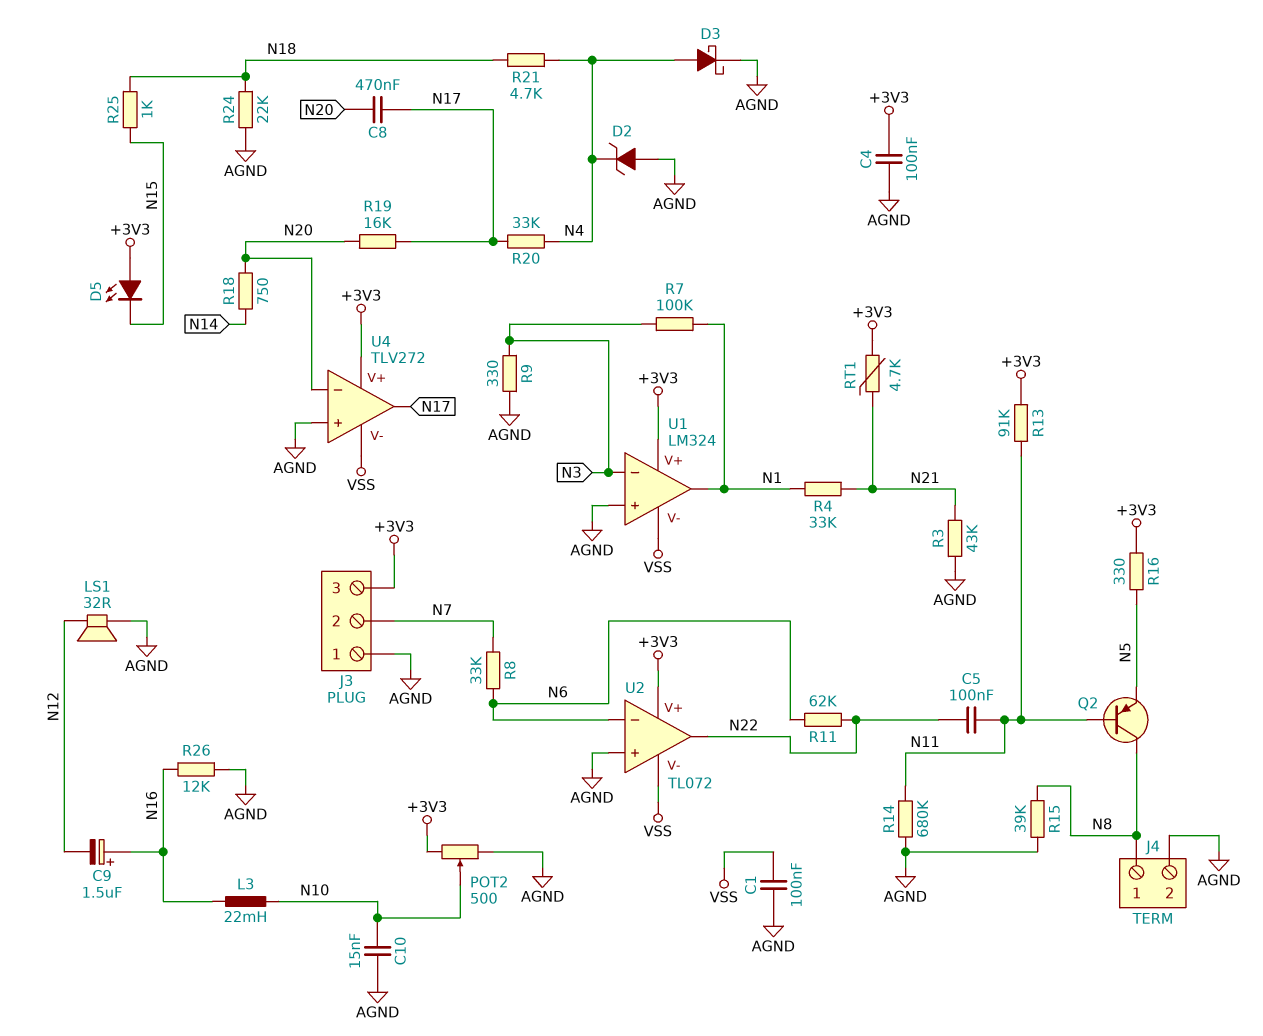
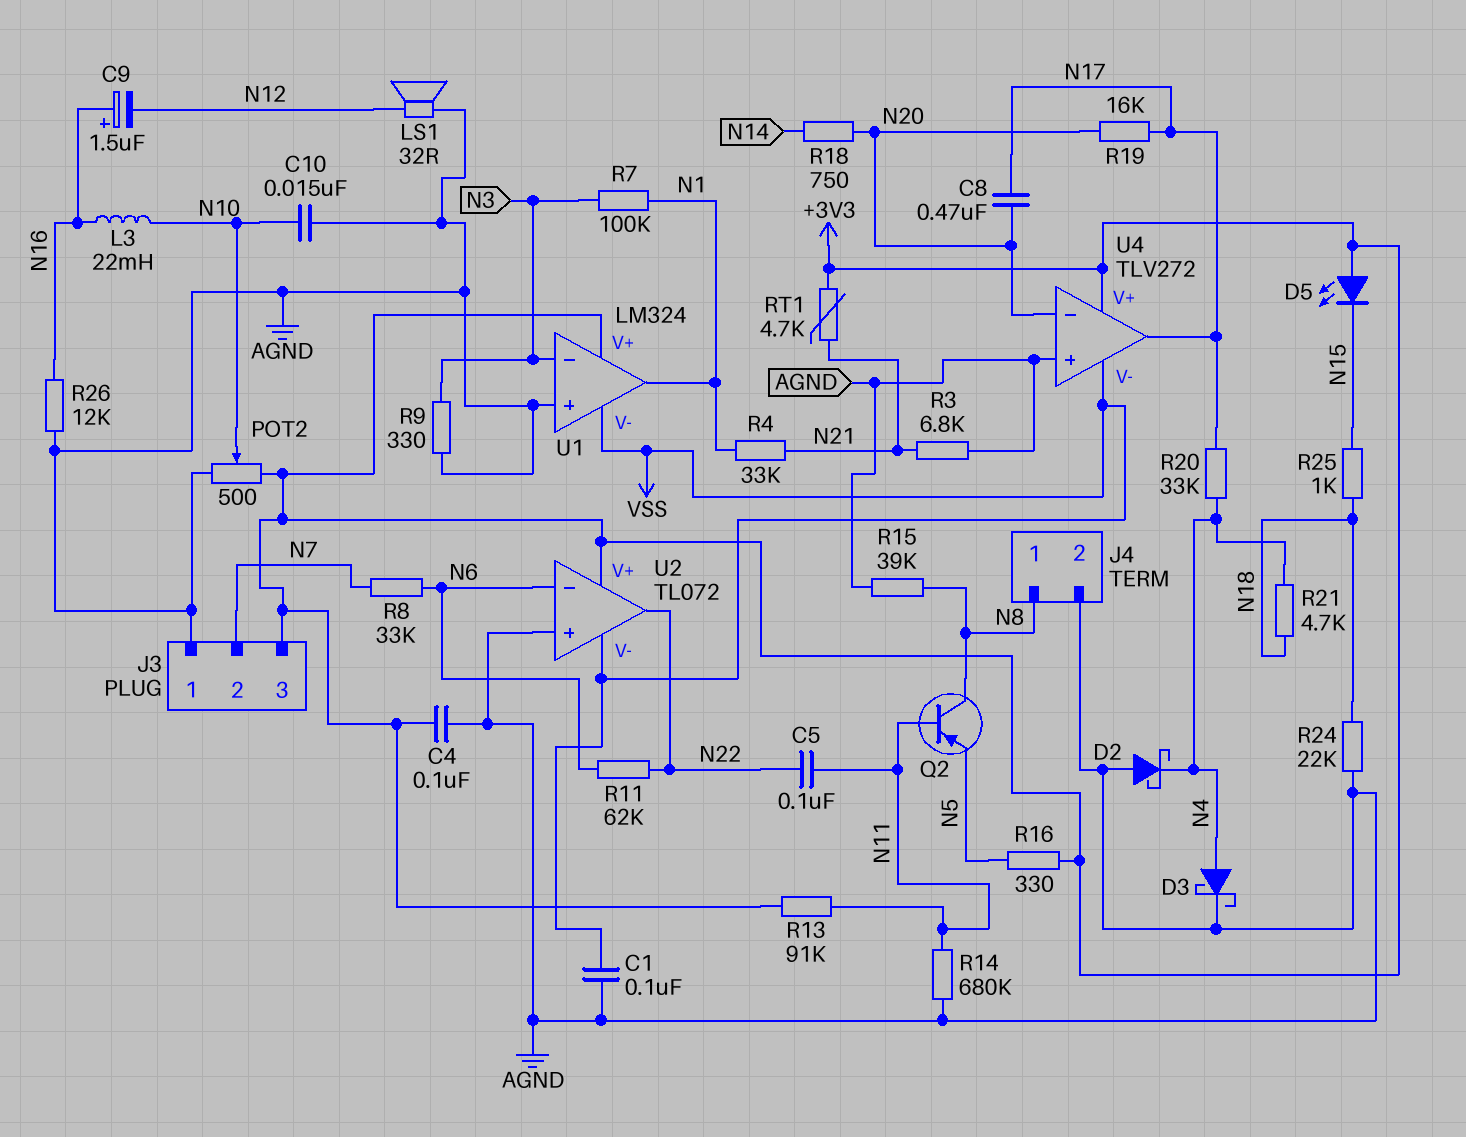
D2: zener (A AGND, K N4) -> schottky (A AGND, K N4)
R3: 43k (AGND, N21) -> 6.8k (AGND, N21)

